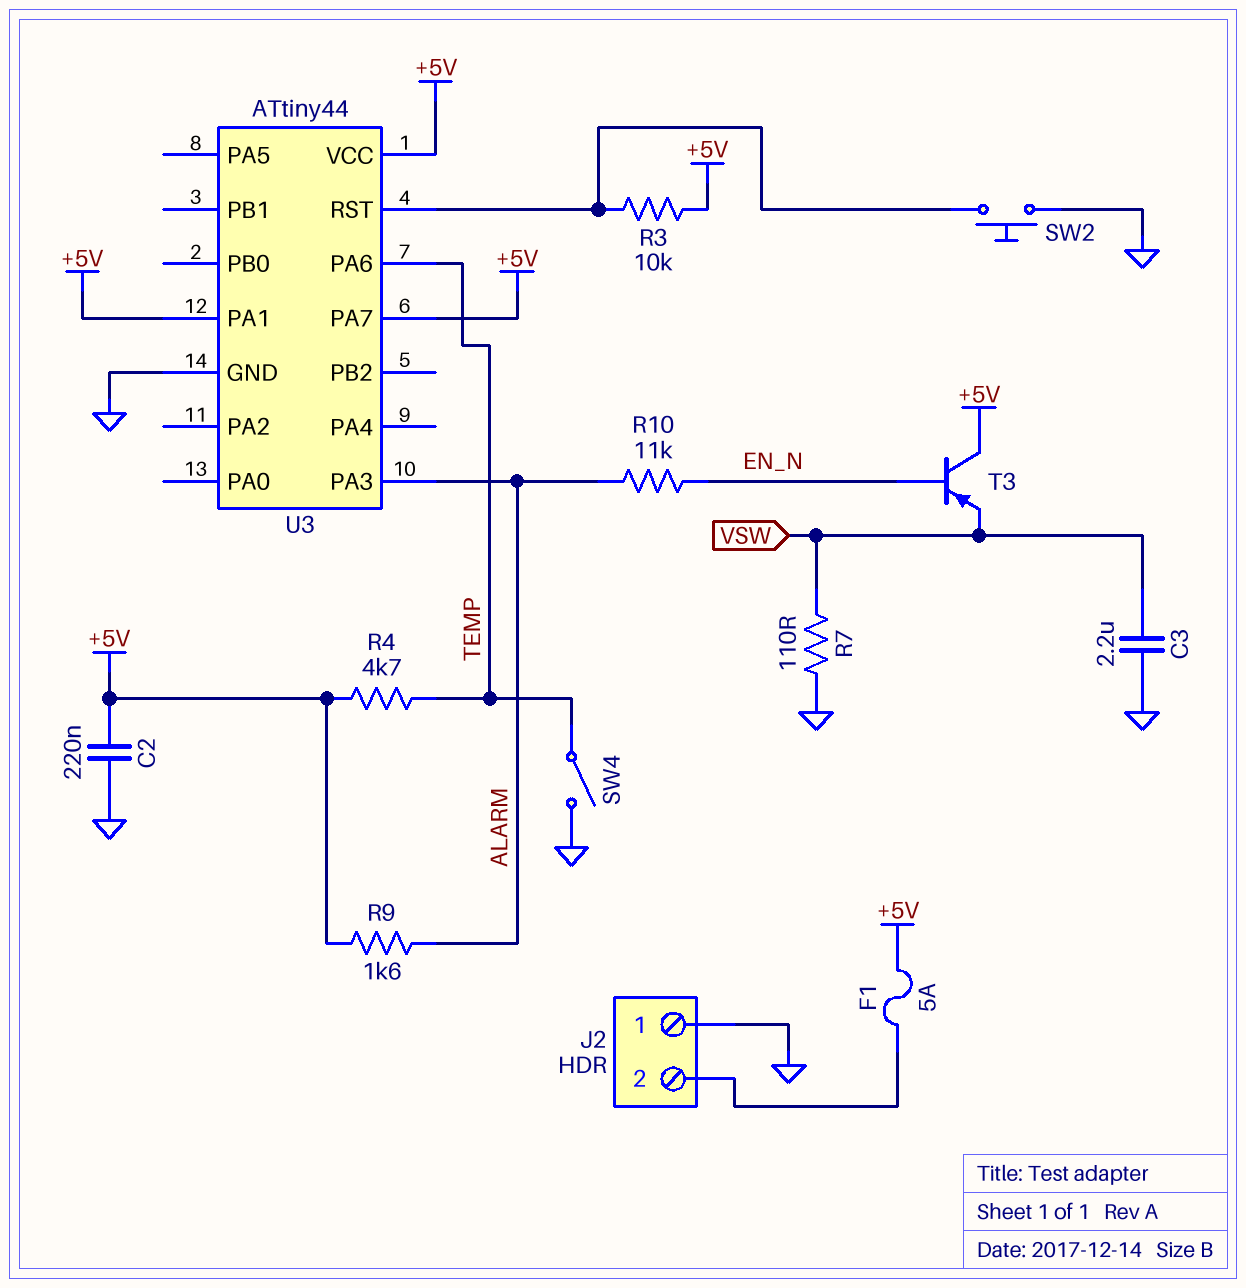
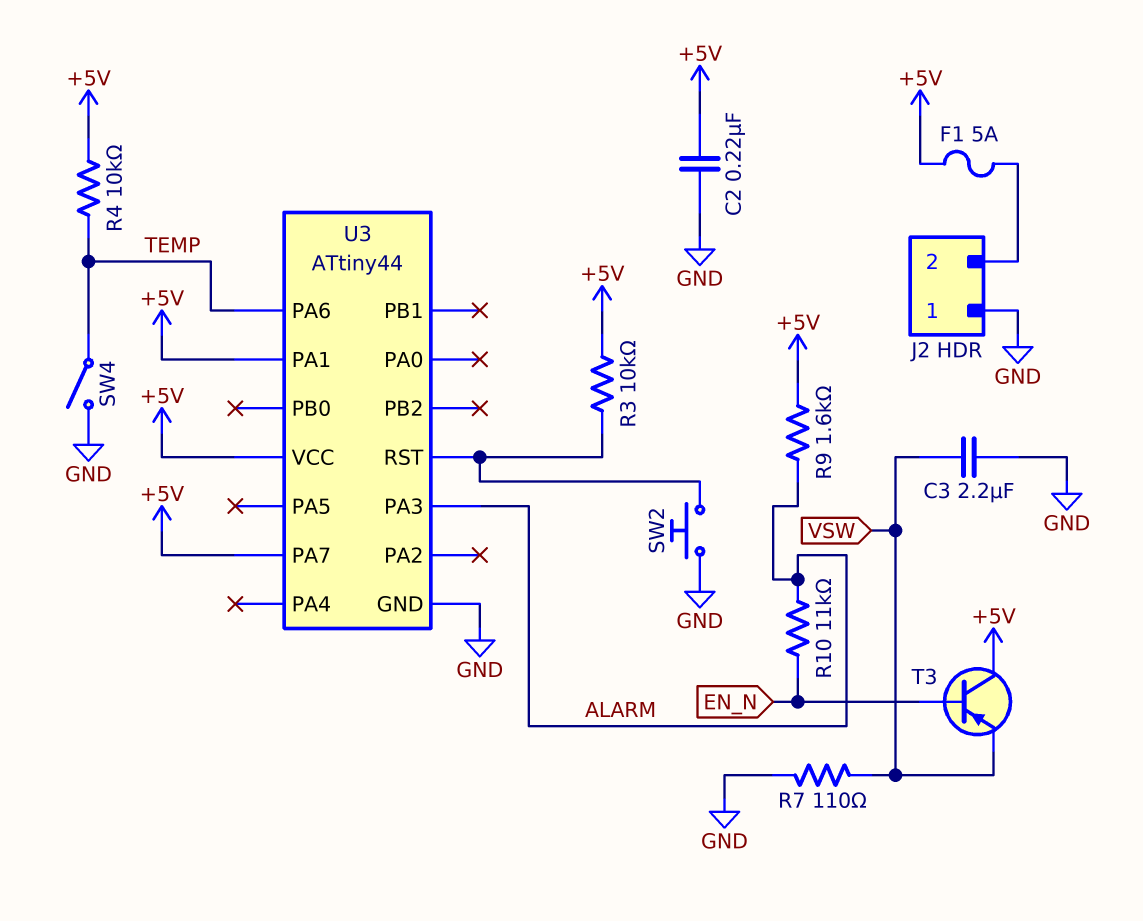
R4: 4.7k (+5V, TEMP) -> 10k (+5V, TEMP)

